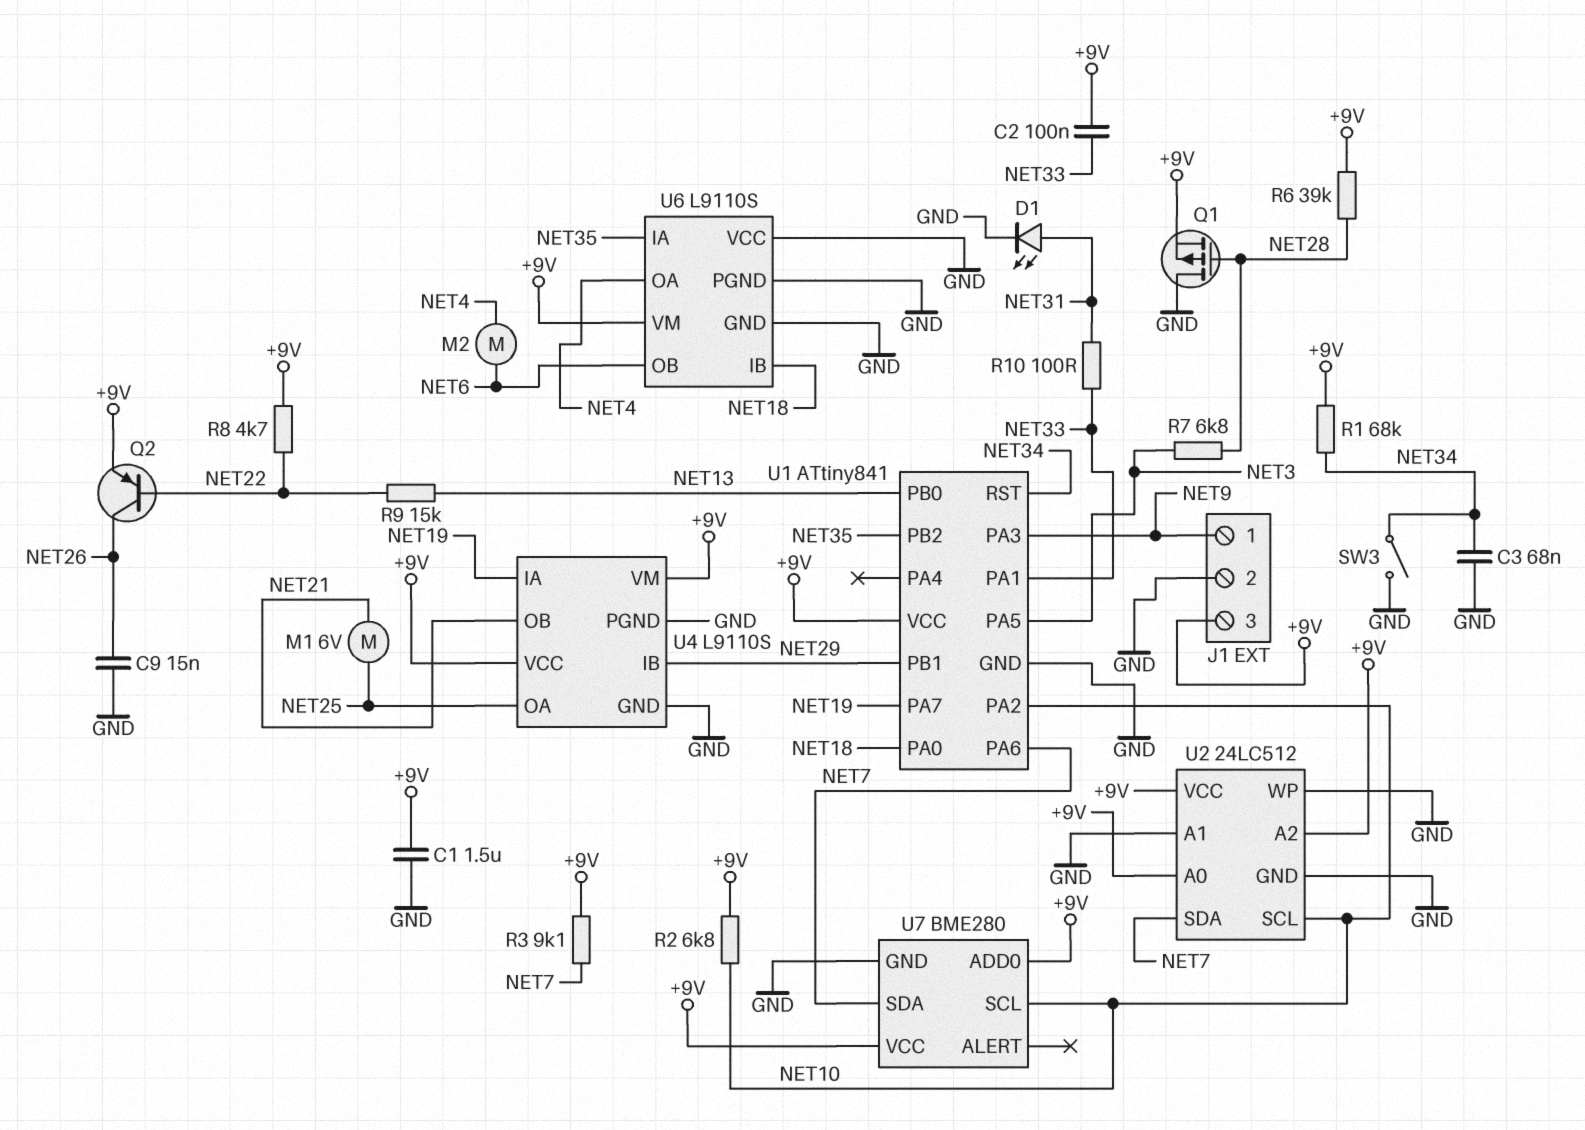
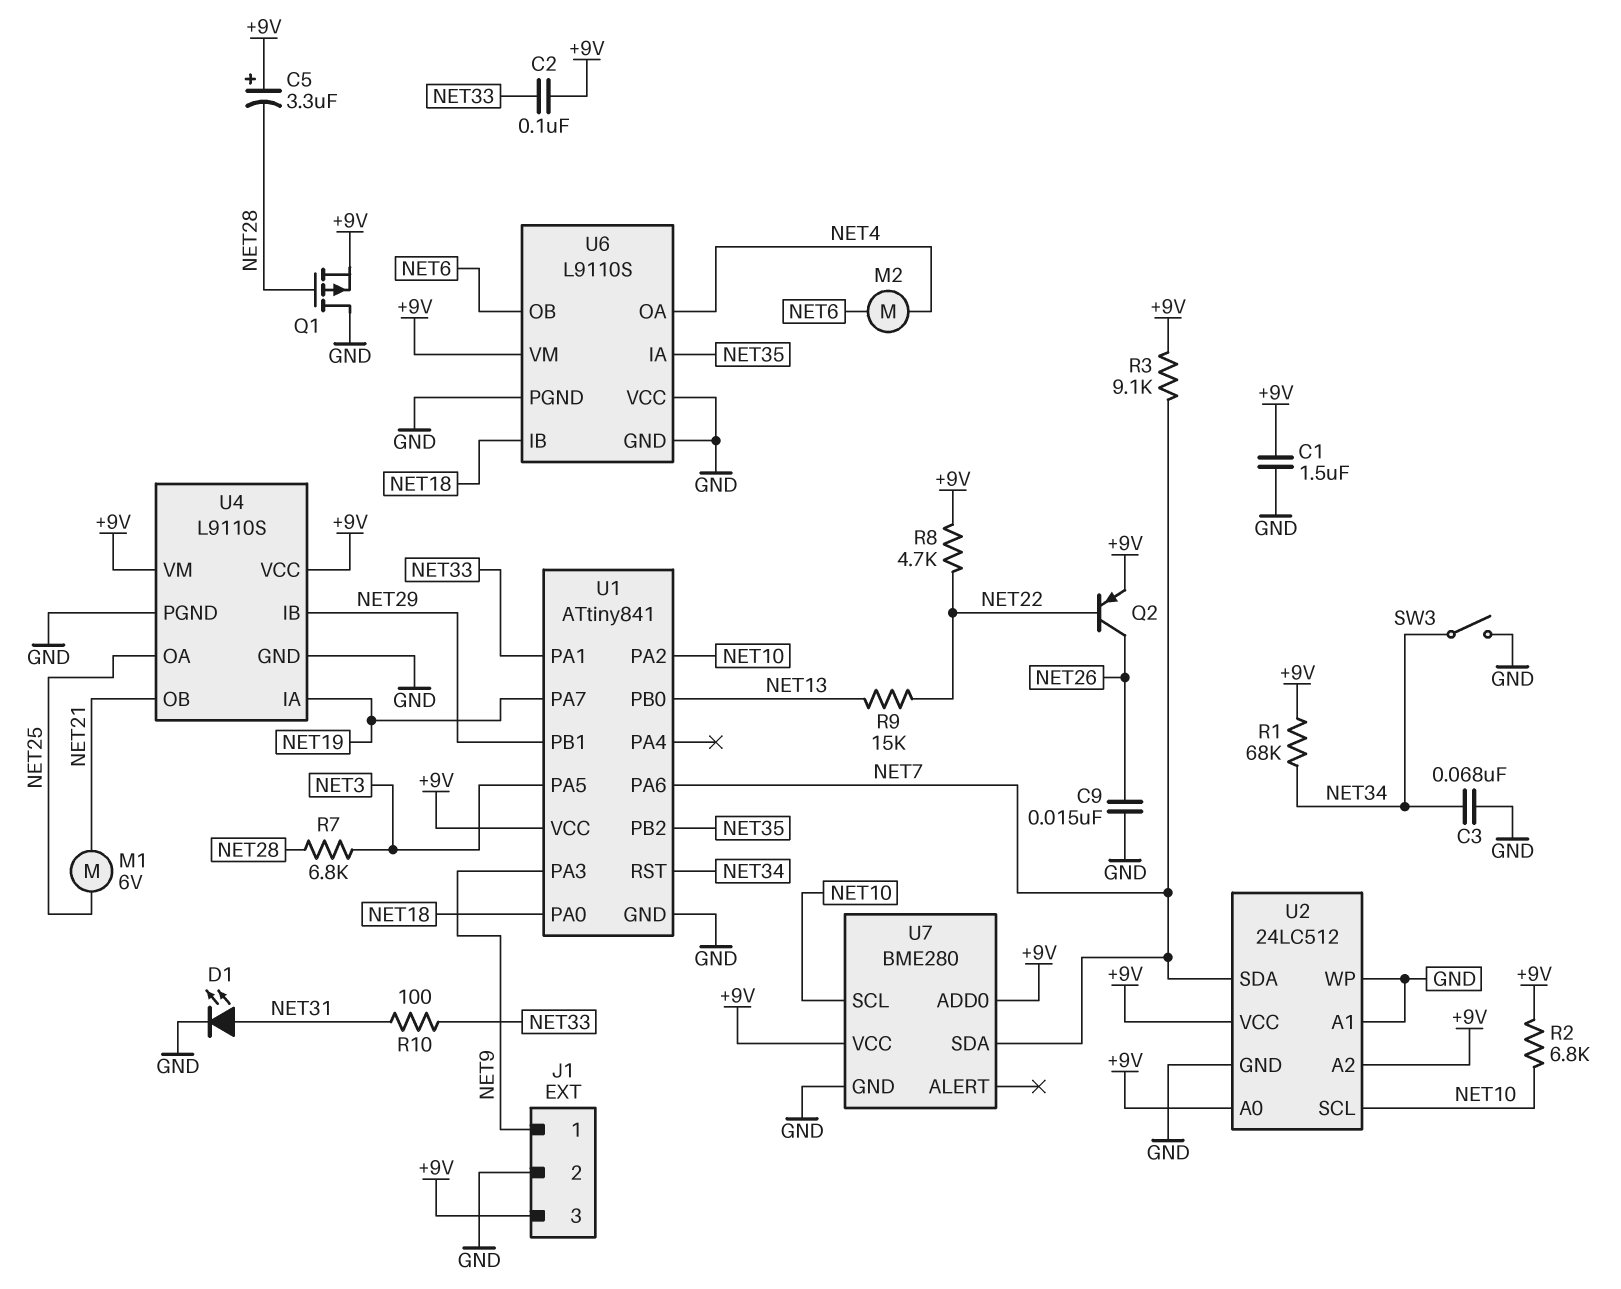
C5: none -> 3.3uF (plus +9V, minus NET28)
R6: 39k (+9V, NET28) -> none

